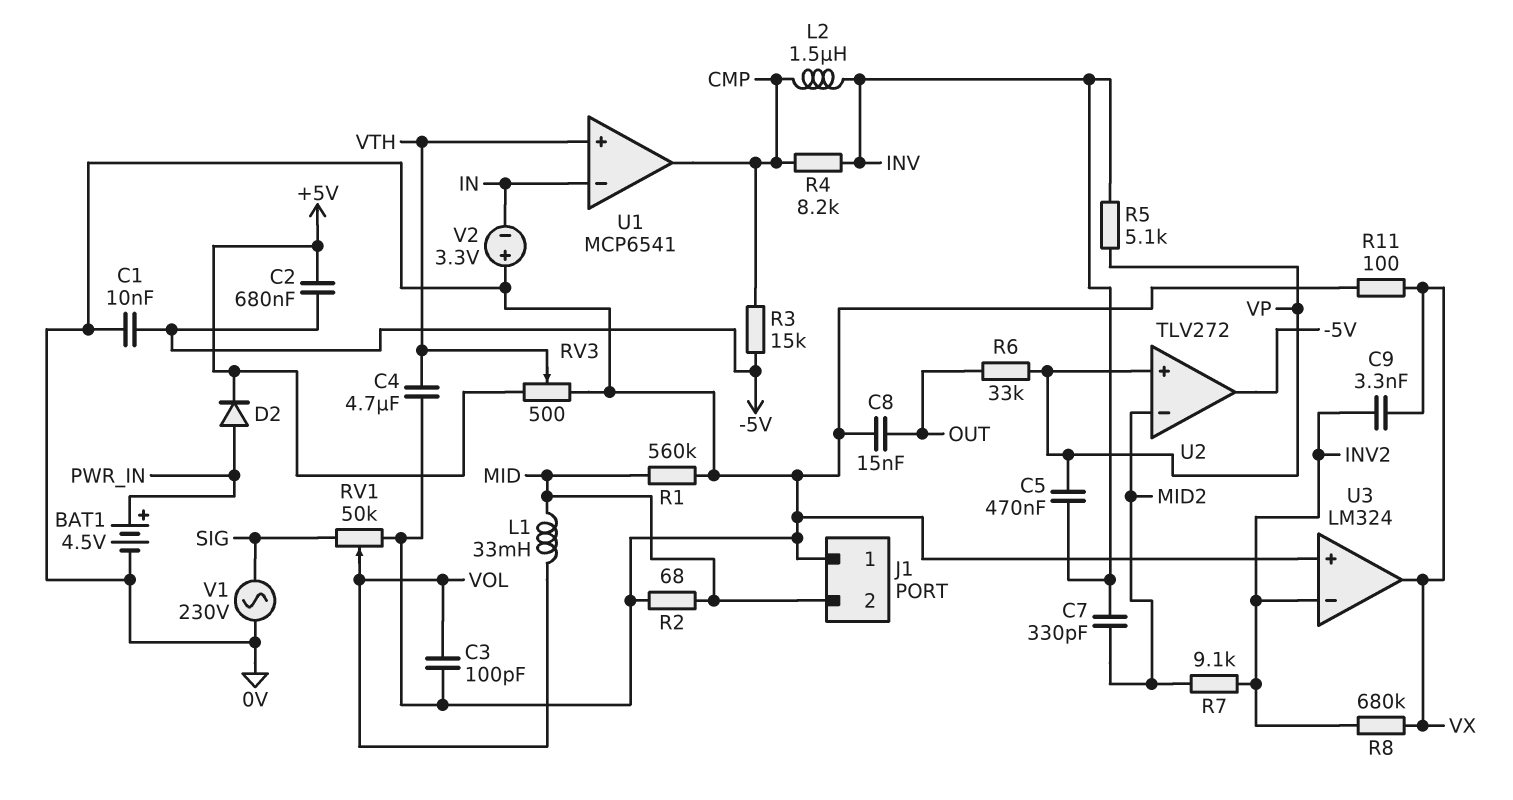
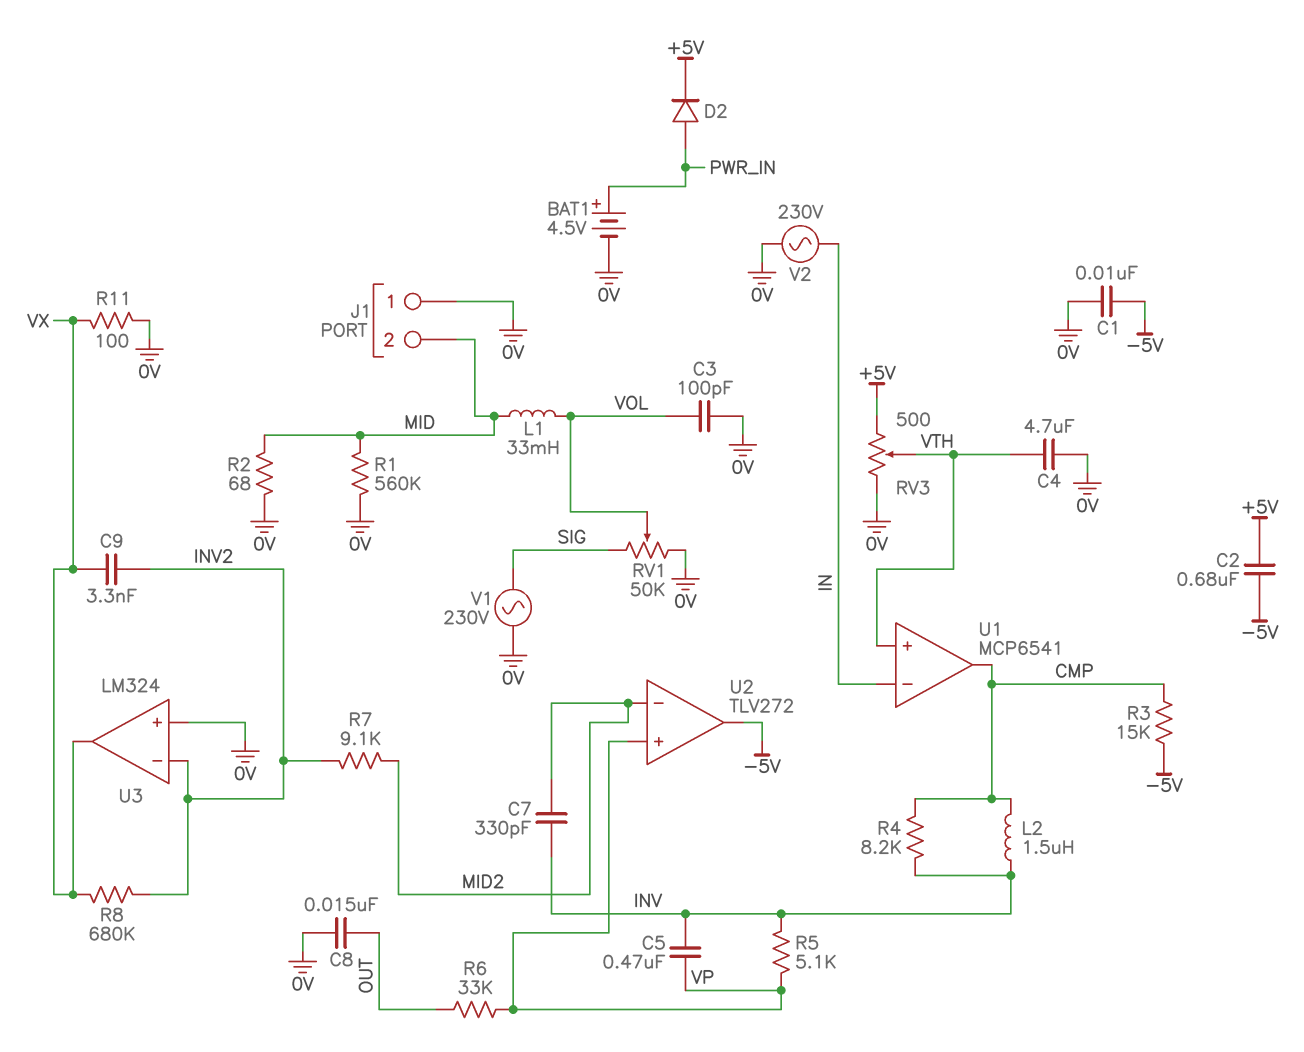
V2: 3.3V (plus 0V, minus IN) -> AC 230V (0V, IN)

